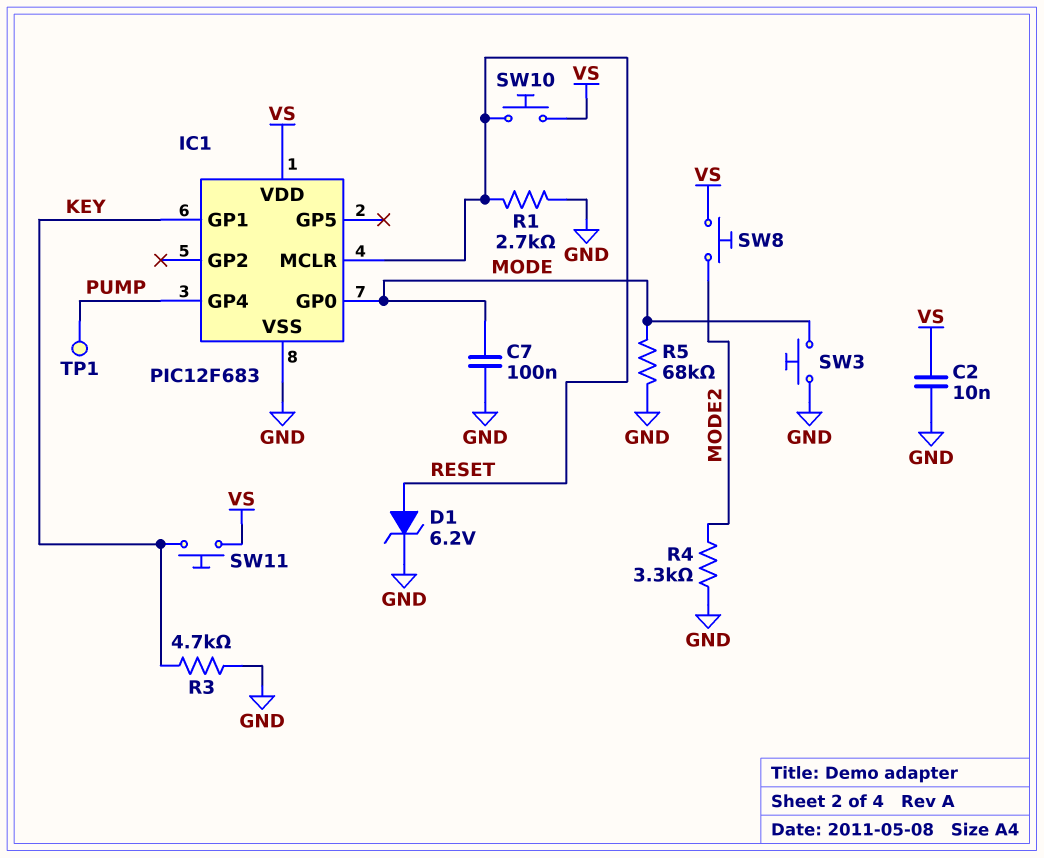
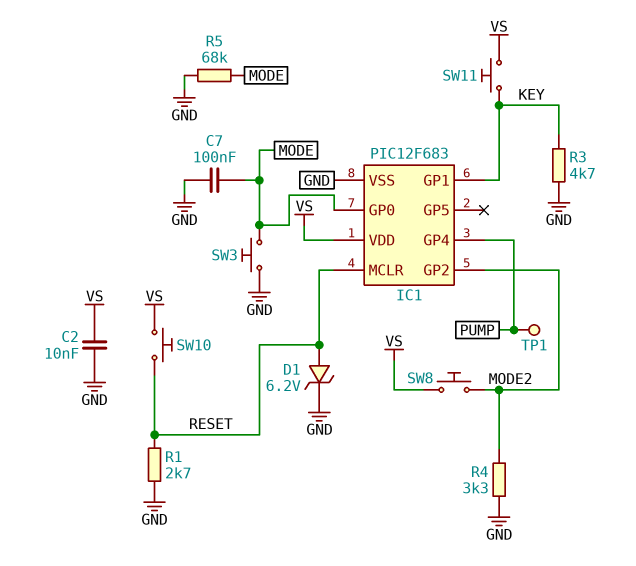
IC1 pin GP2: none -> MODE2

